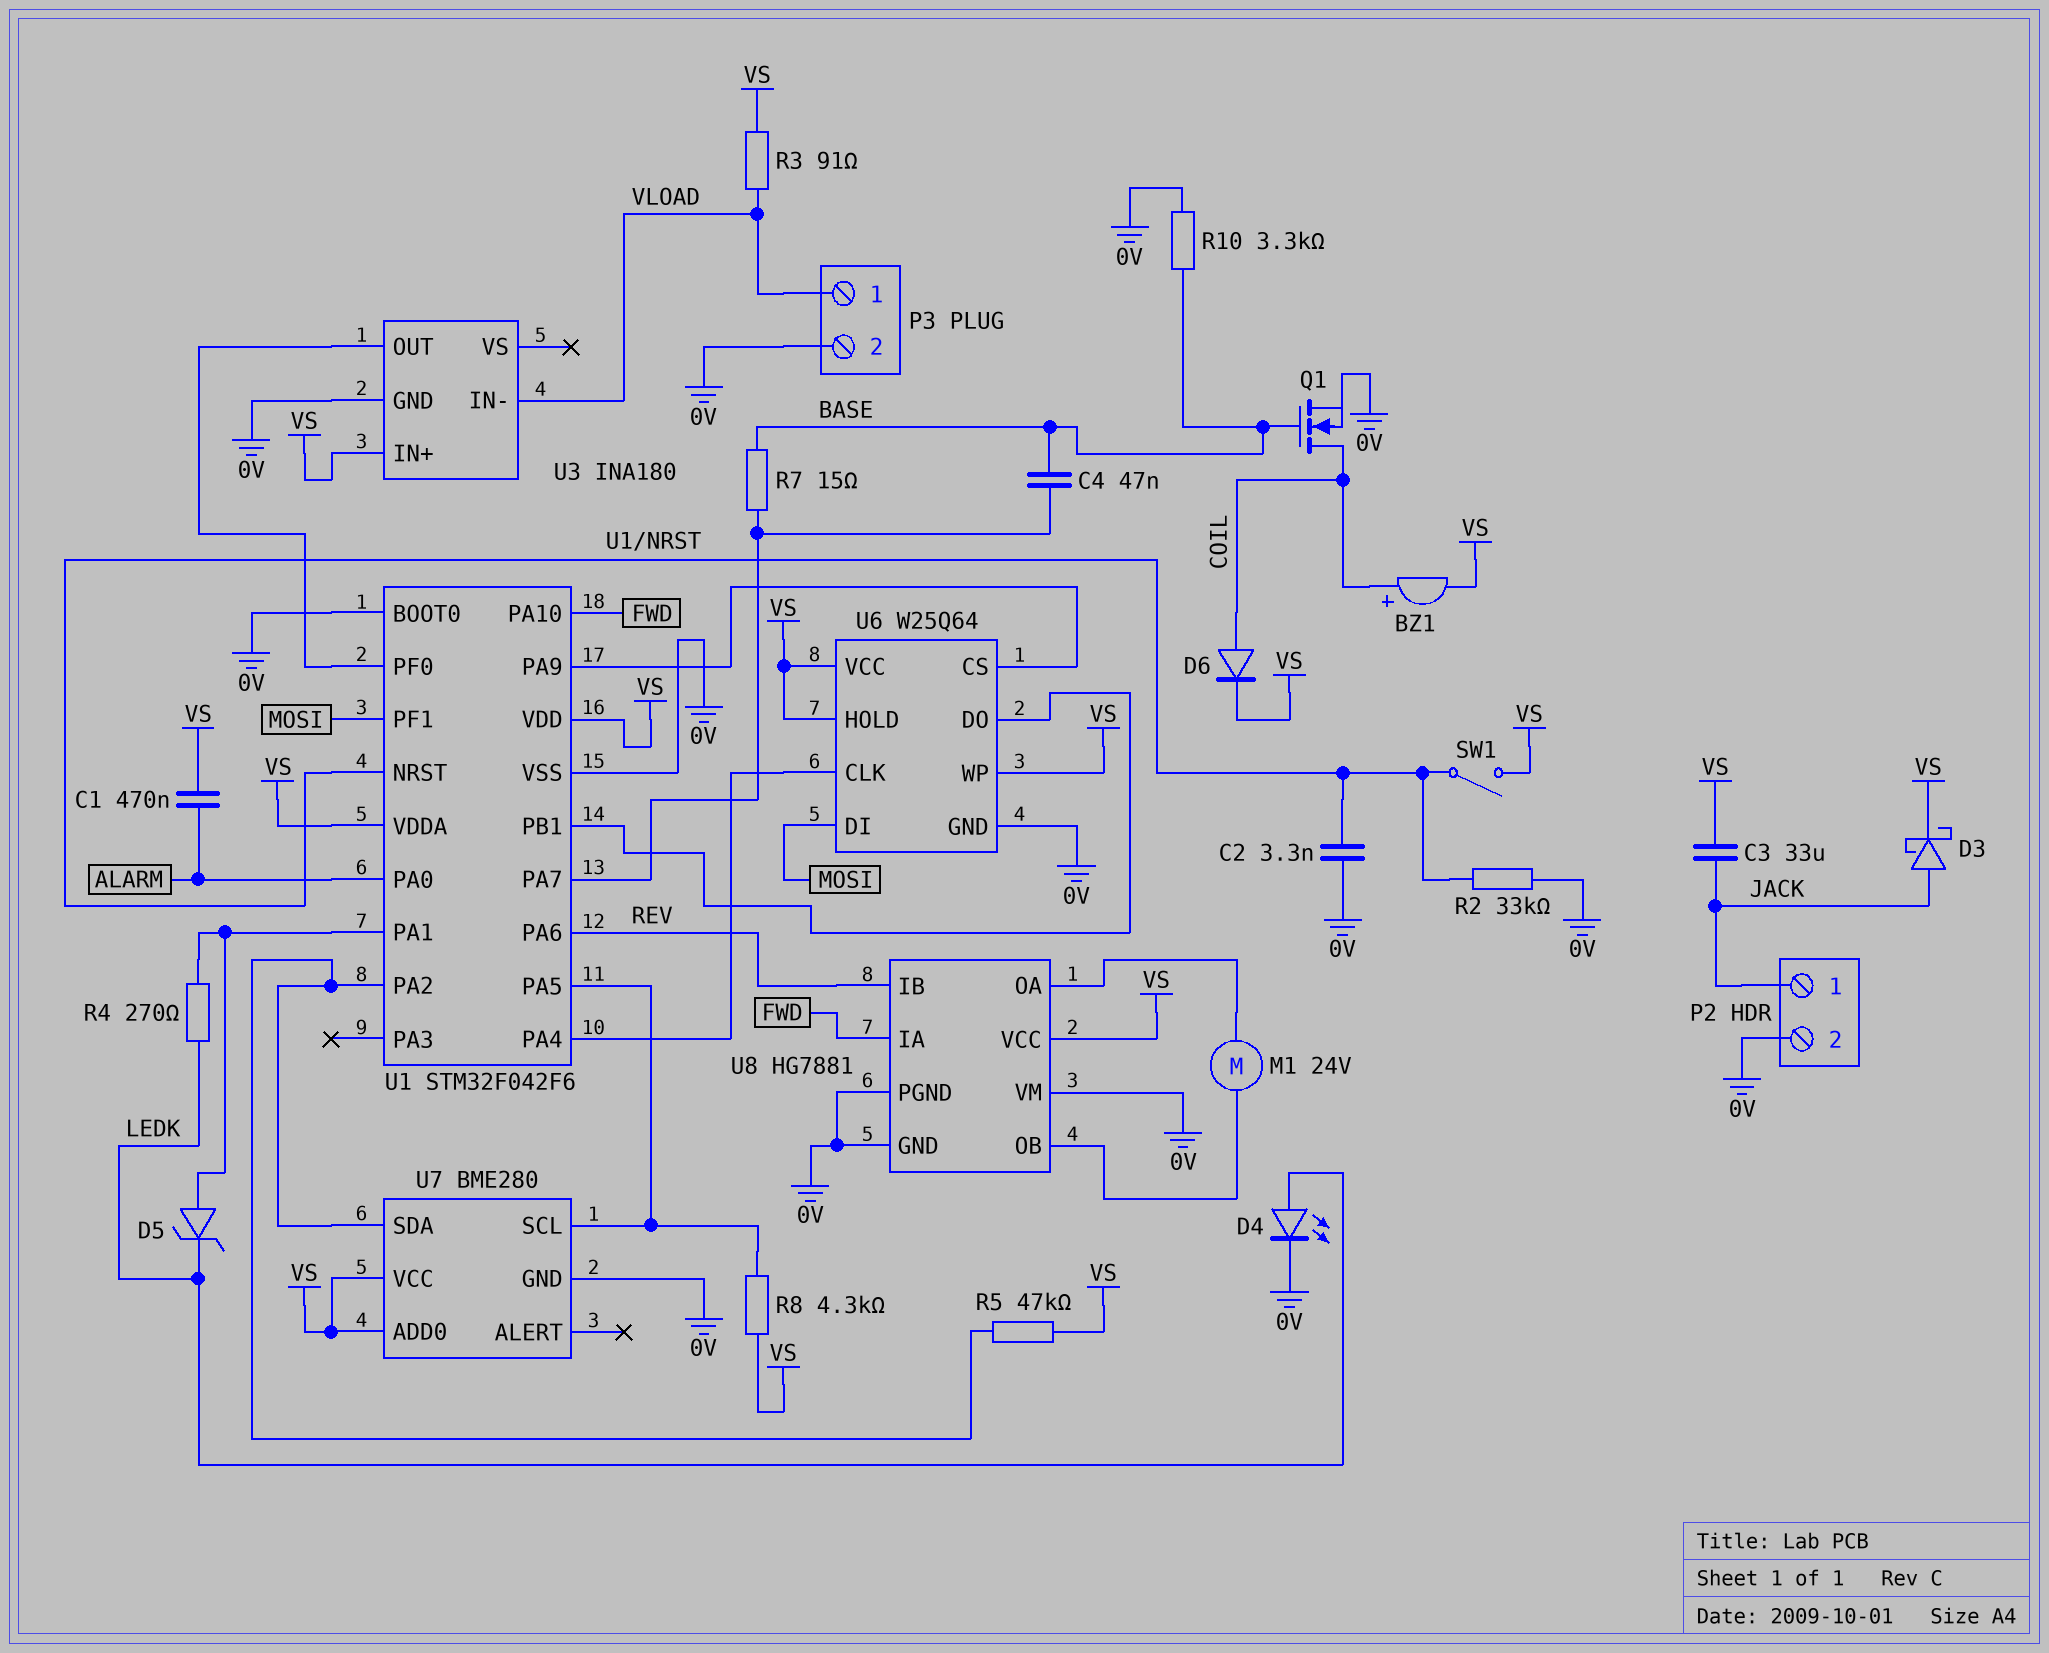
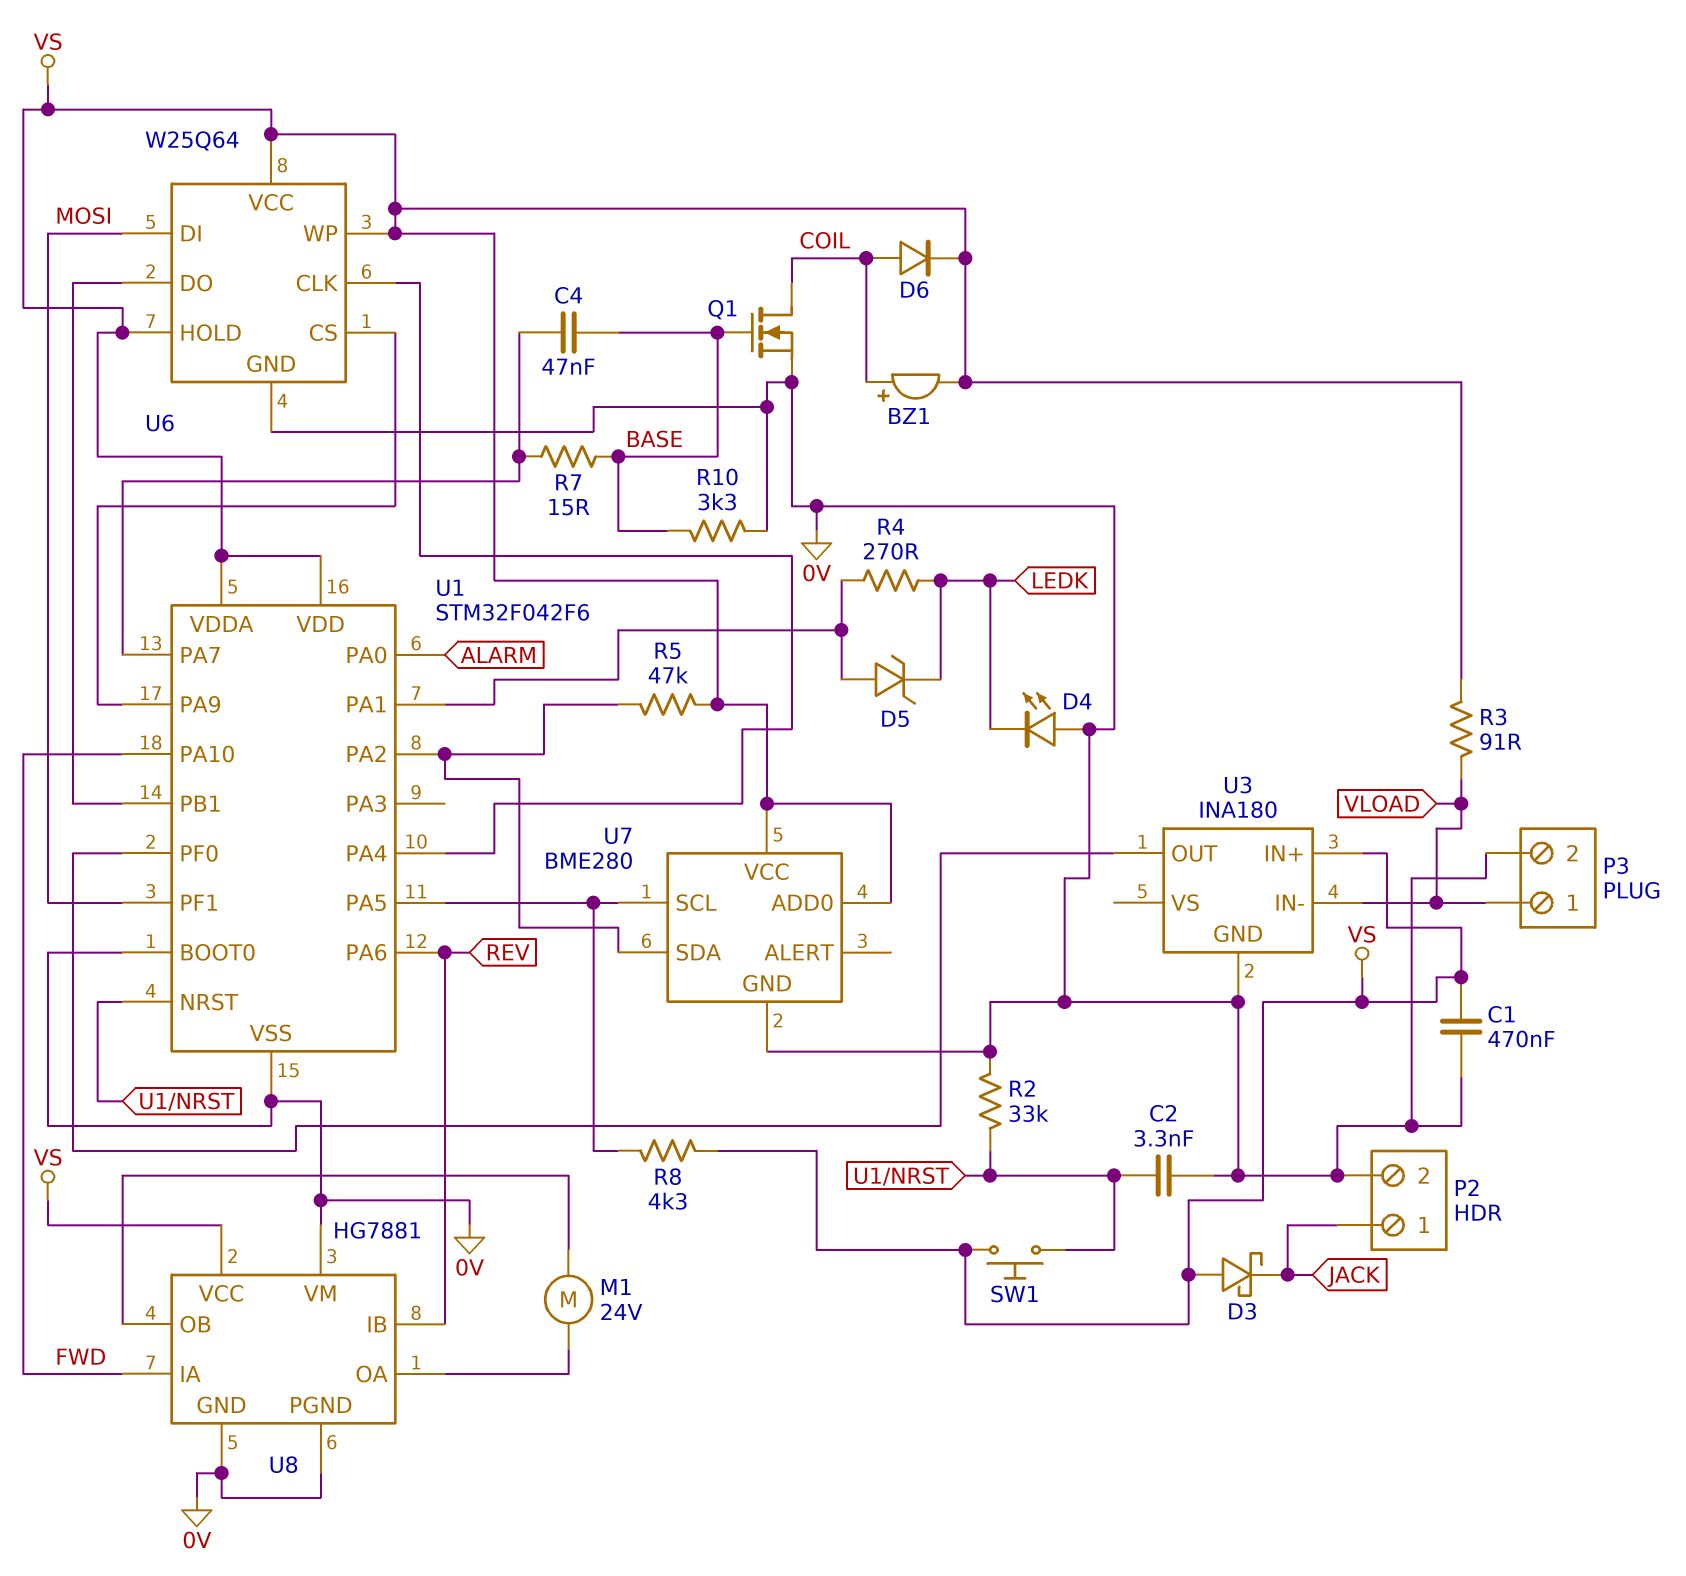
C1: 470nF (ALARM, VS) -> 470nF (0V, VS)
C3: 33uF (JACK, VS) -> none
D3: schottky (A JACK, K VS) -> schottky (A VS, K JACK)
D4: LED (A LEDK, K 0V) -> LED (A 0V, K LEDK)
SW1: switch (U1/NRST, VS) -> button (U1/NRST, VS)

